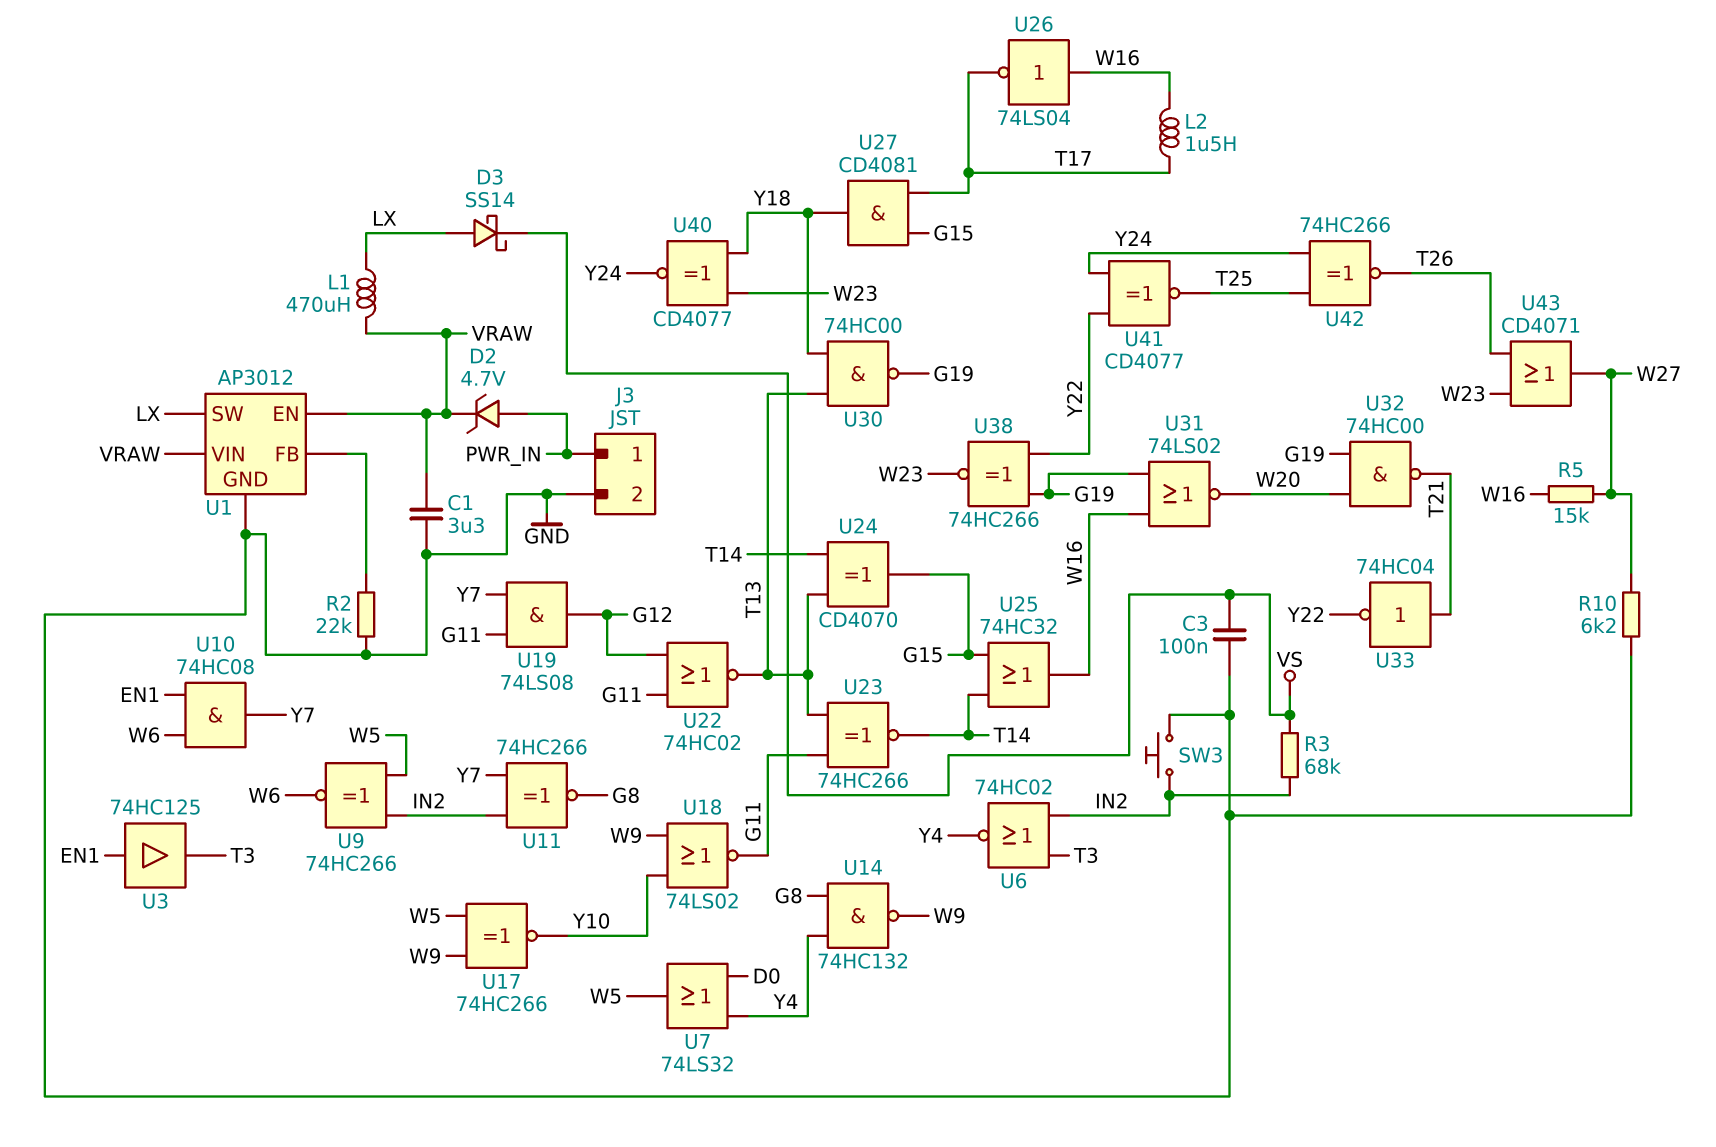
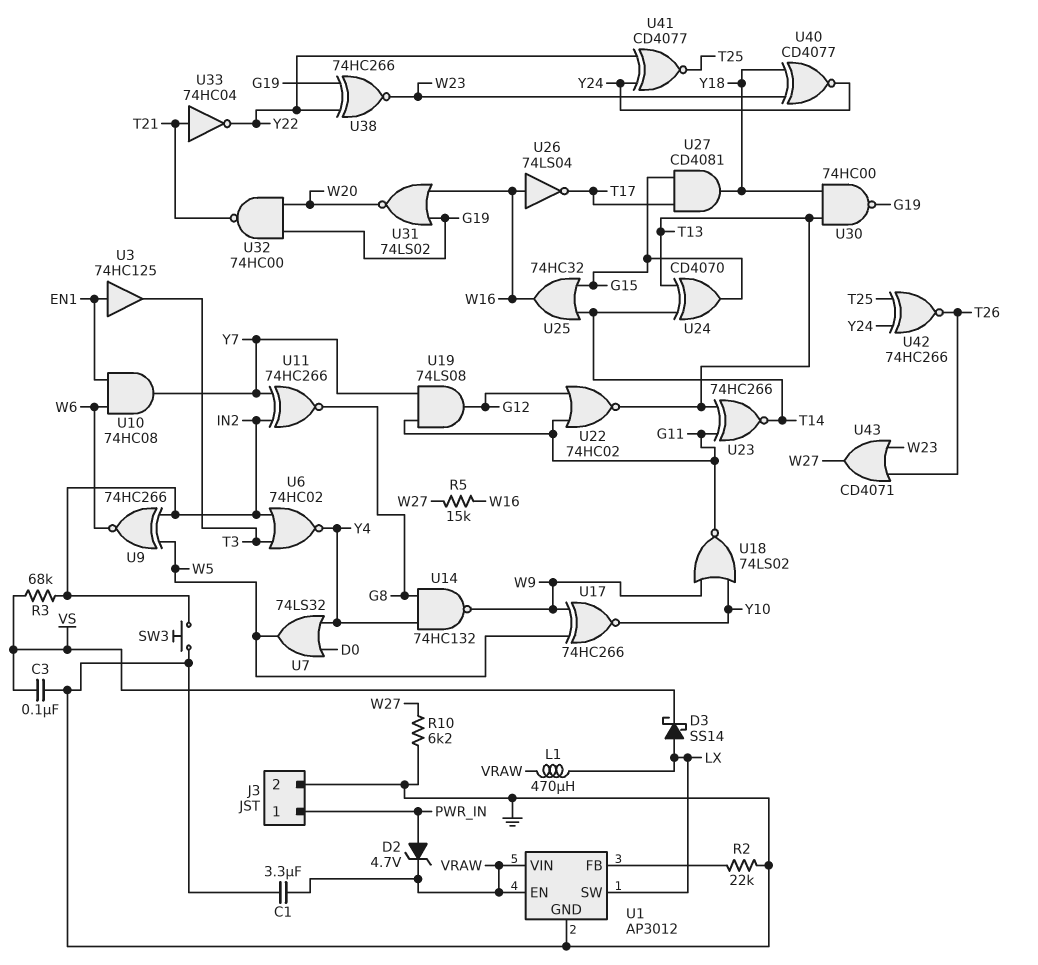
L2: 1.5uH (T17, W16) -> none

